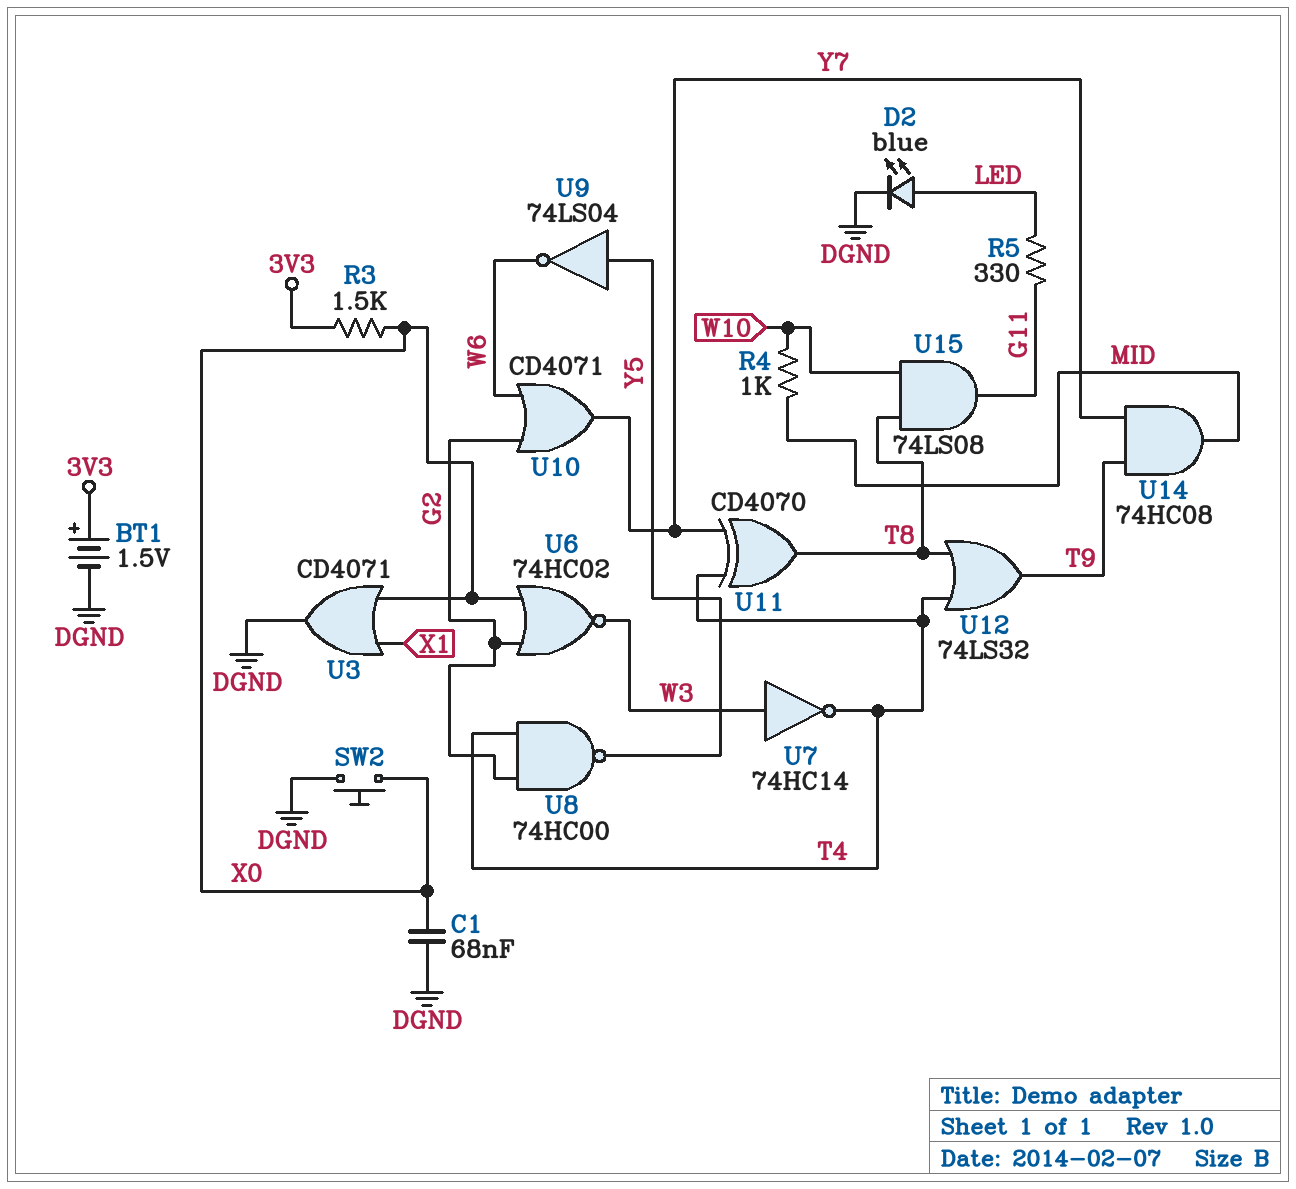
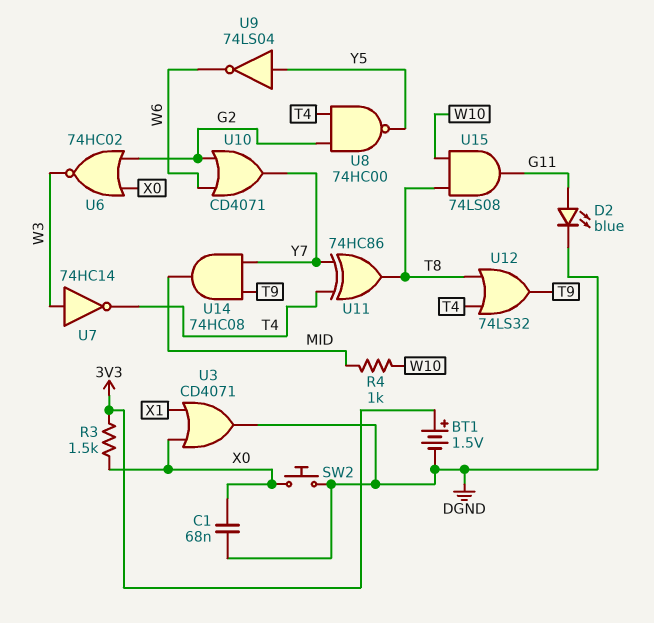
D2: LED blue (A LED, K DGND) -> LED blue (A G11, K DGND)
R5: 330 (G11, LED) -> none
U11: XOR CD4070 (in T4, in Y7, out T8) -> XOR 74HC86 (in T4, in Y7, out T8)

